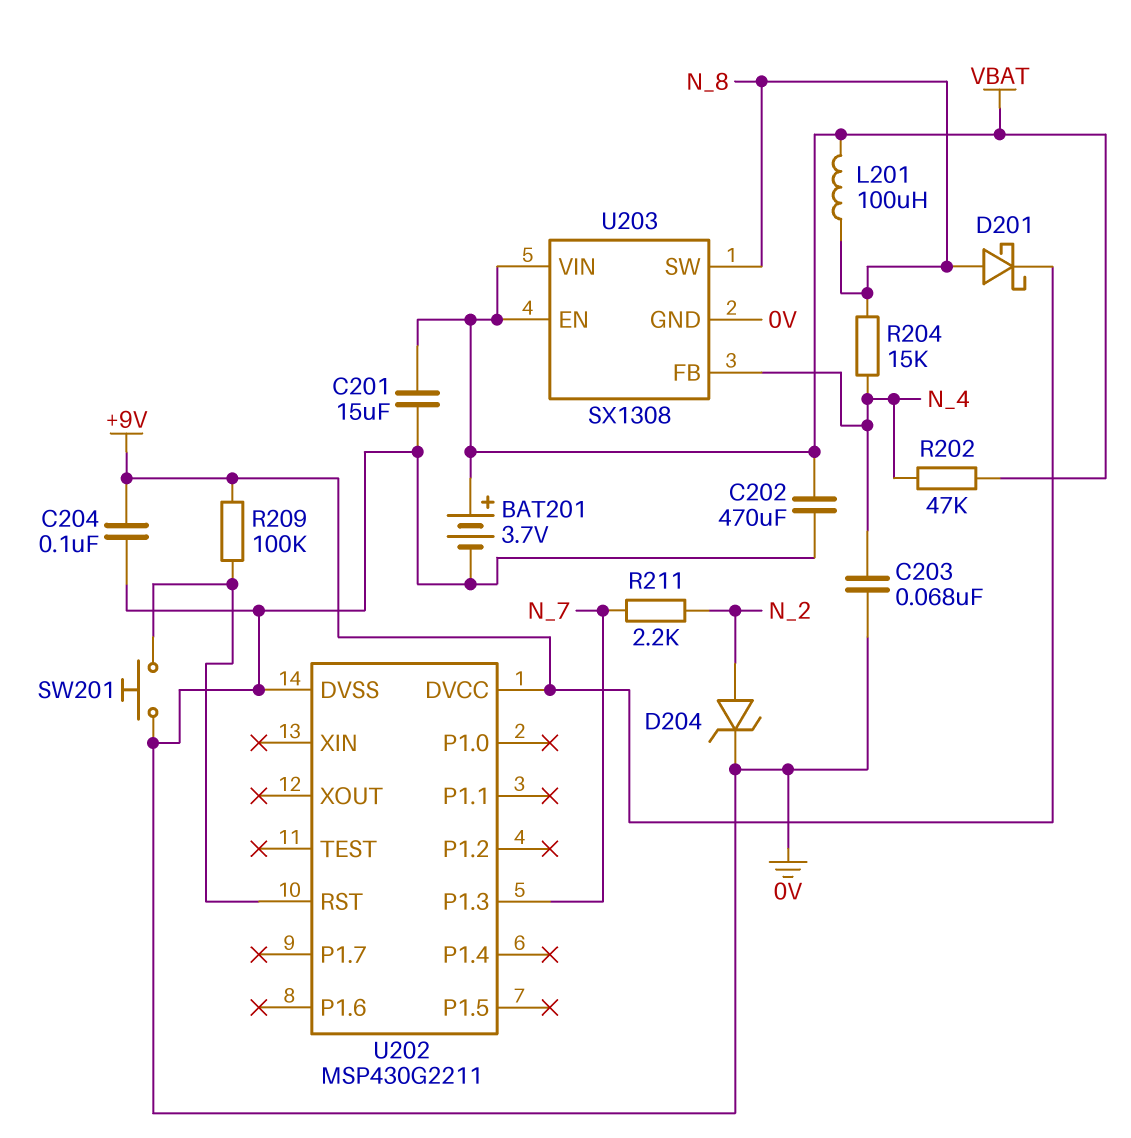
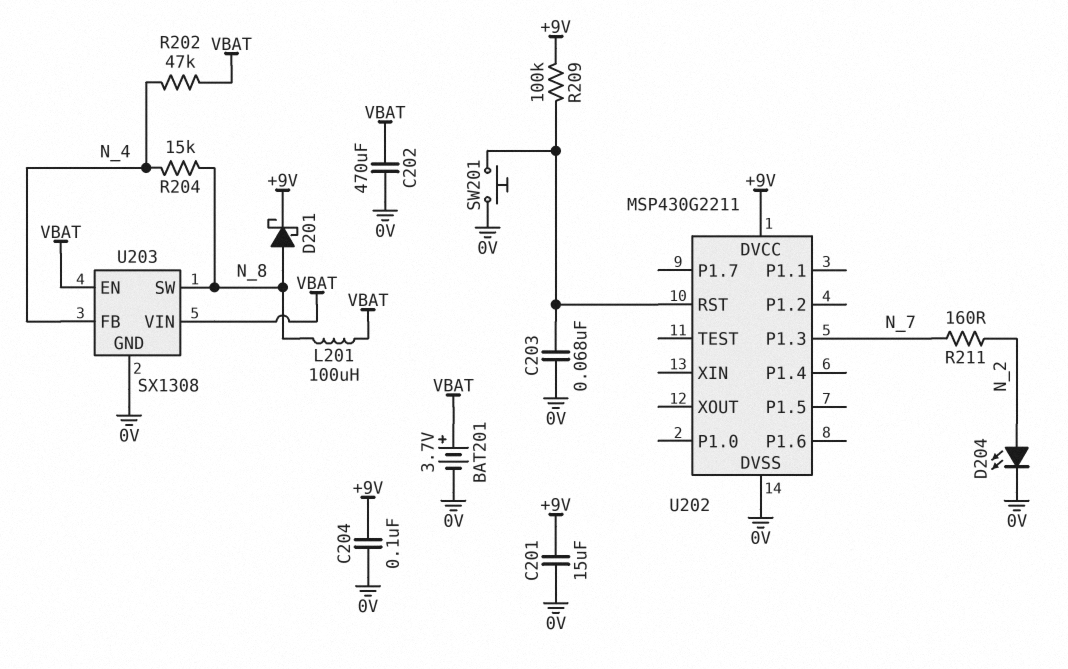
C201: 15uF (0V, VBAT) -> 15uF (+9V, 0V)
C203: 68nF (0V, N_4) -> 68nF (0V, U202/RST)
D204: zener (A N_2, K 0V) -> LED (A N_2, K 0V)
R211: 2.2k (N_2, N_7) -> 160 (N_2, N_7)

